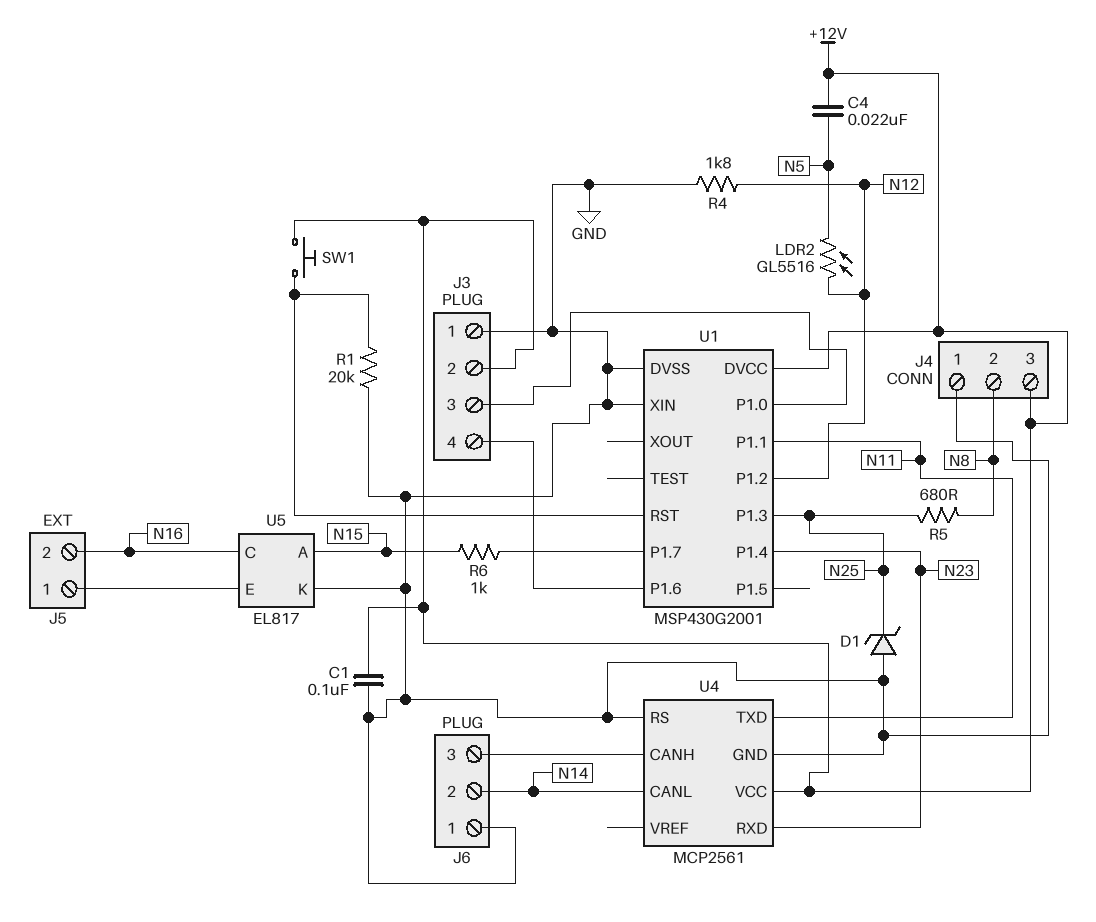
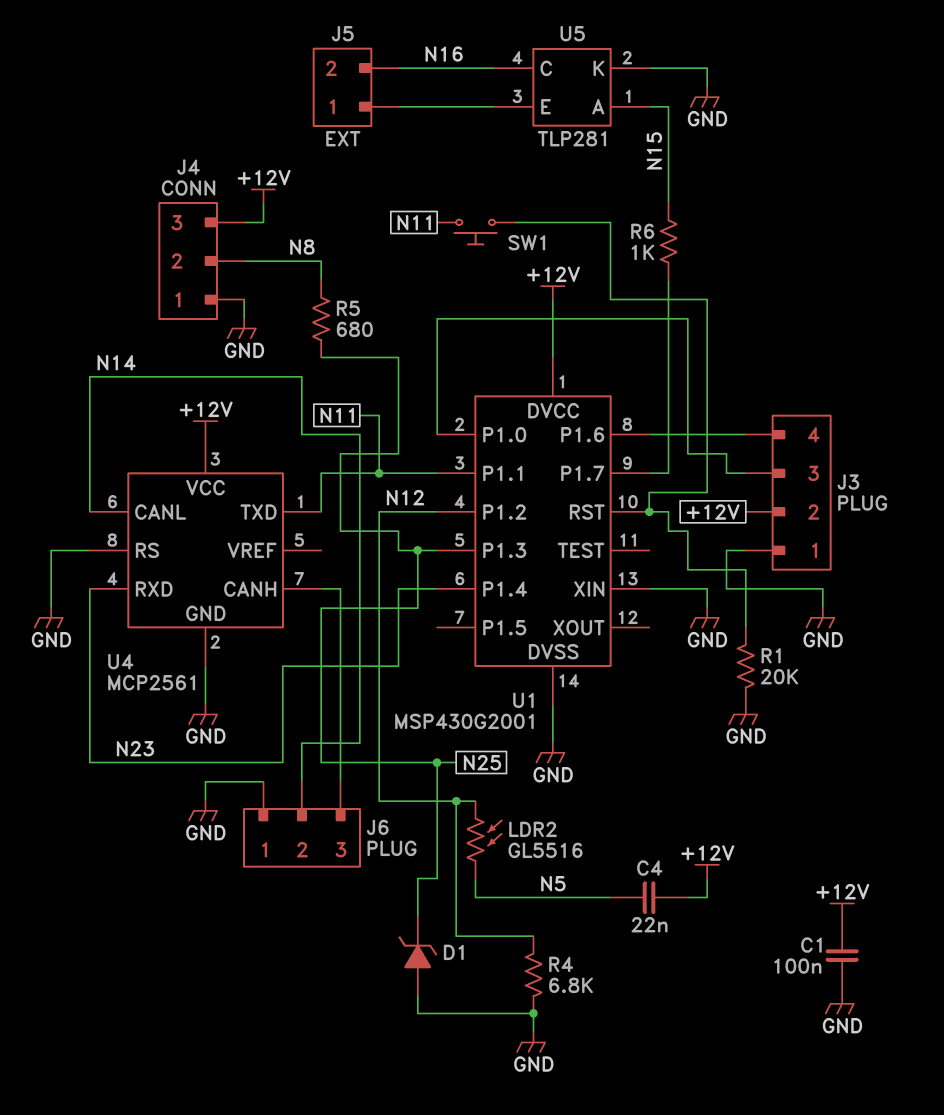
R4: 1.8k (GND, N12) -> 6.8k (GND, N12)
SW1: button (+12V, U1/RST) -> button (N11, U1/RST)
U5: EL817 -> TLP281

